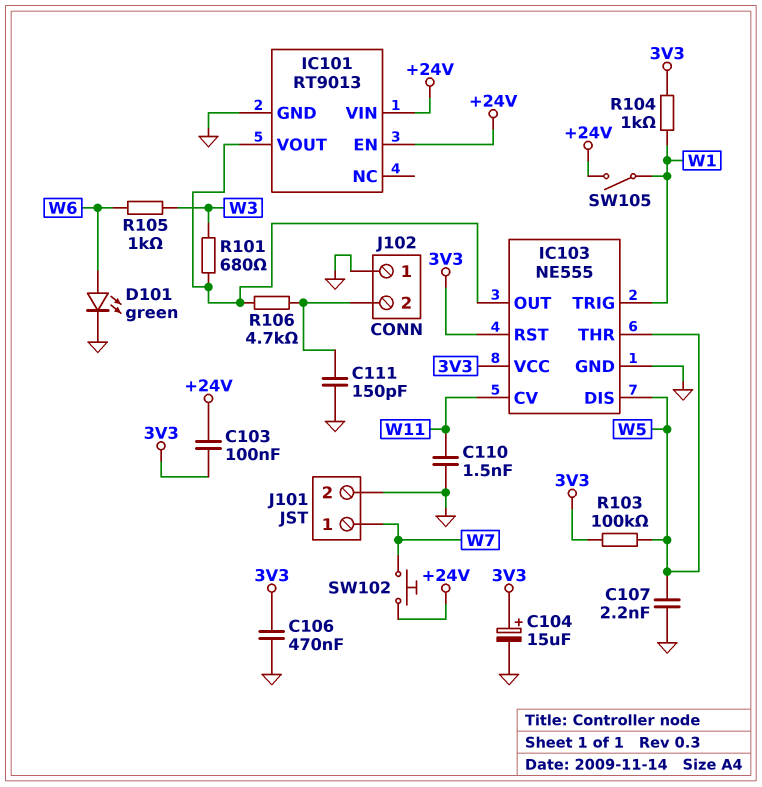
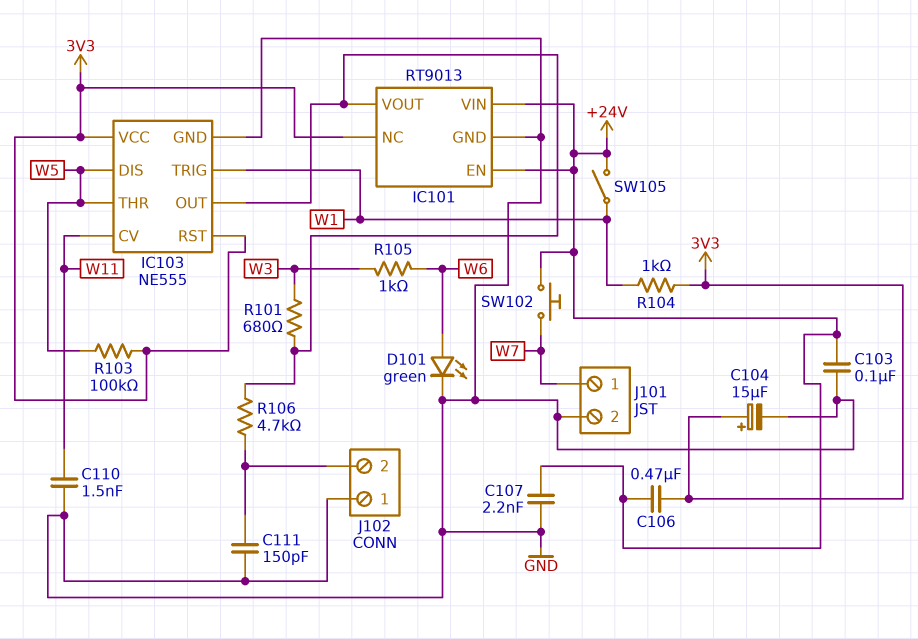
C103: 100nF (+24V, 3V3) -> 100nF (+24V, GND)
C106: 470nF (3V3, GND) -> 470nF (+24V, 3V3)
C107: 2.2nF (GND, W5) -> 2.2nF (+24V, GND)
IC101 pin NC: none -> 3V3

